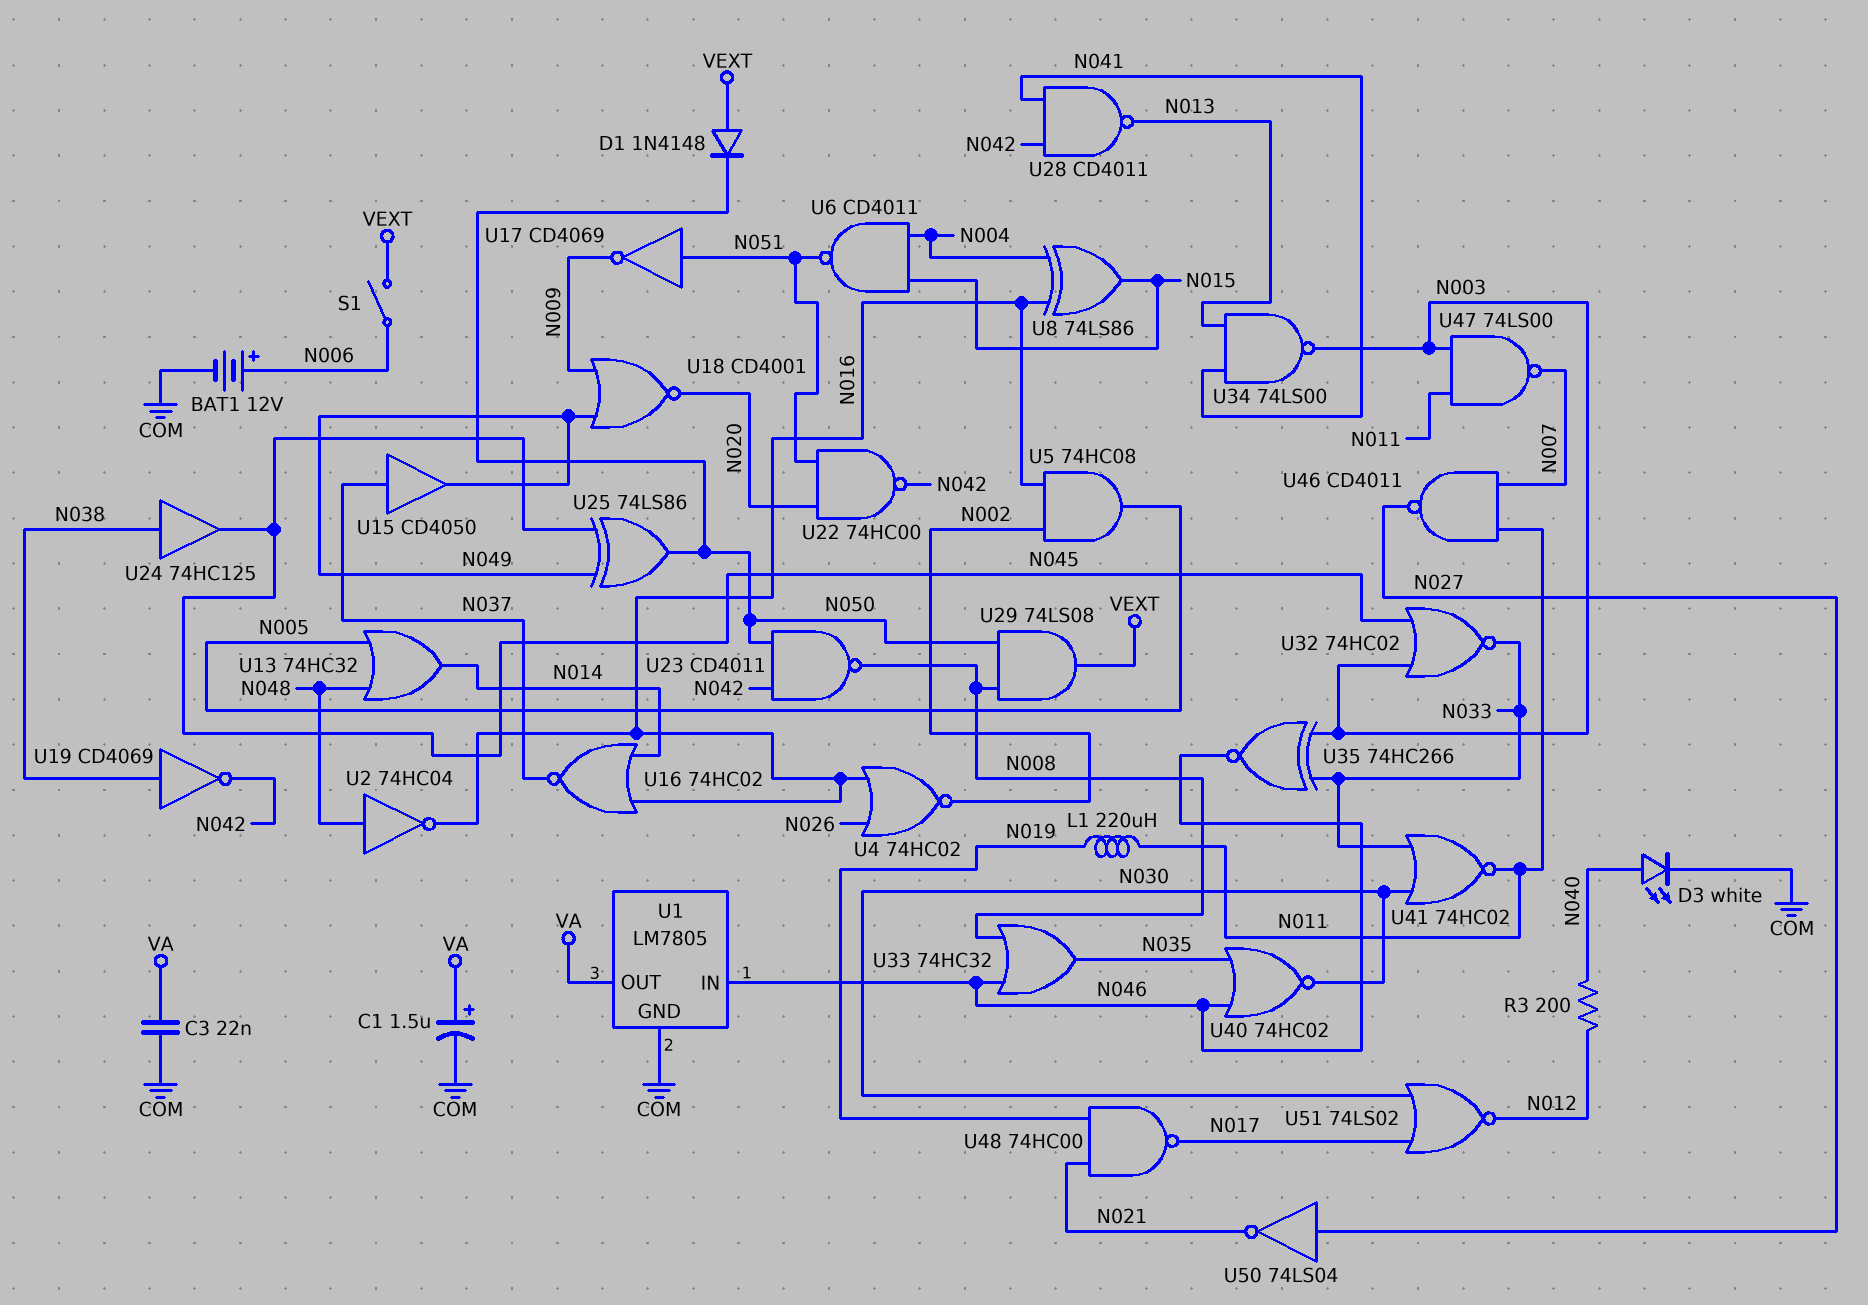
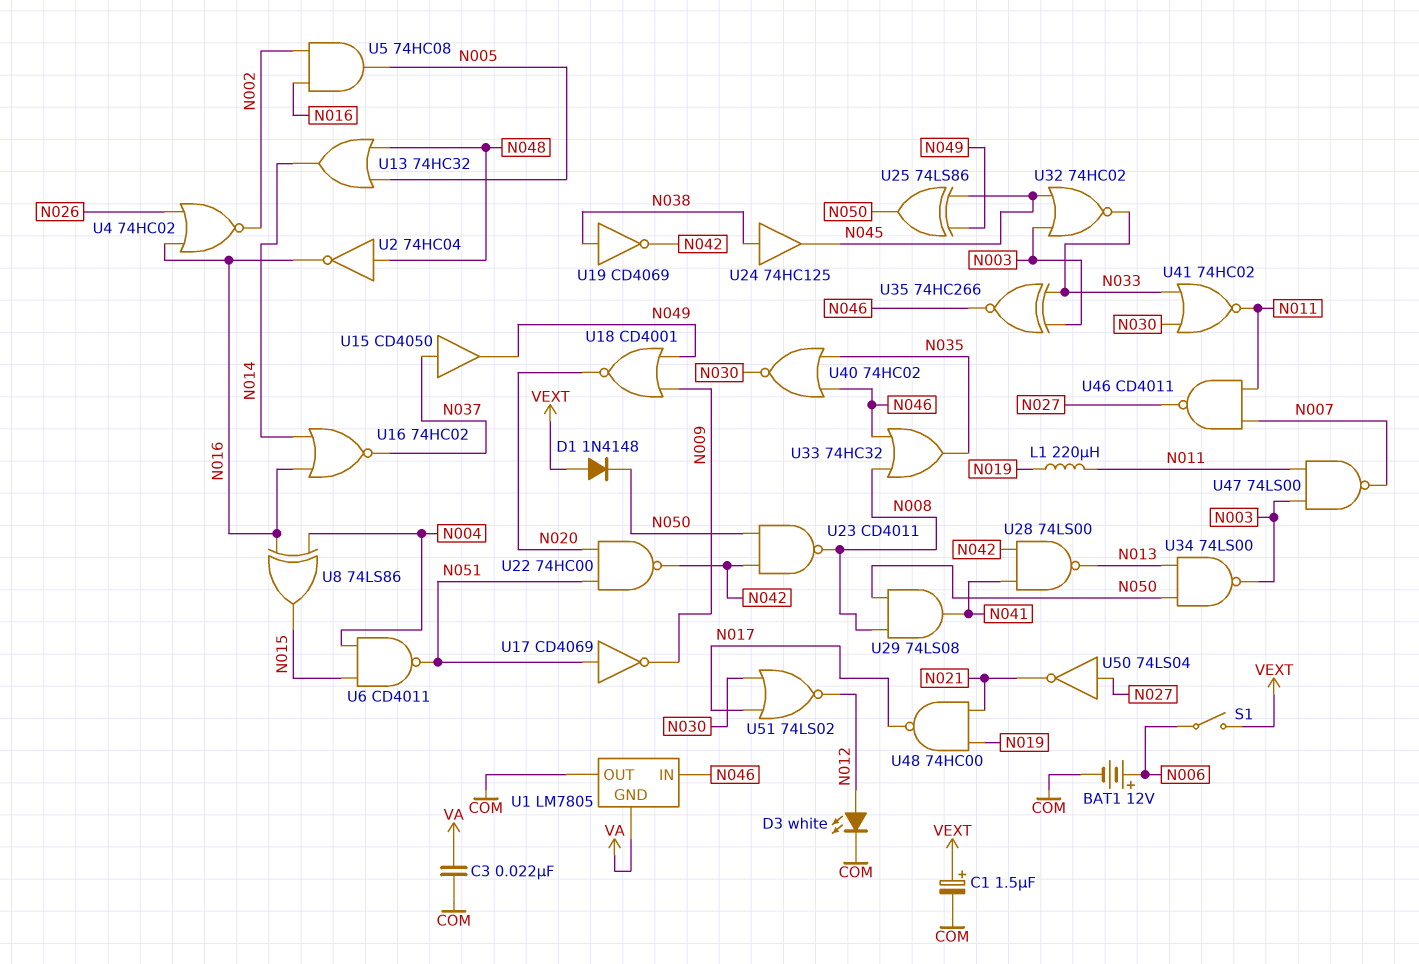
C1: 1.5uF (plus VA, minus COM) -> 1.5uF (plus VEXT, minus COM)
D3: LED white (A N040, K COM) -> LED white (A N012, K COM)
R3: 200 (N012, N040) -> none
U1 pin GND: COM -> VA
U1 pin OUT: VA -> COM
U28: NAND CD4011 (in N041, in N042, out N013) -> NAND 74LS00 (in N041, in N042, out N013)
U29: AND 74LS08 (in N008, in N050, out VEXT) -> AND 74LS08 (in N008, in N050, out N041)
U34: NAND 74LS00 (in N013, in N041, out N003) -> NAND 74LS00 (in N013, in N050, out N003)

